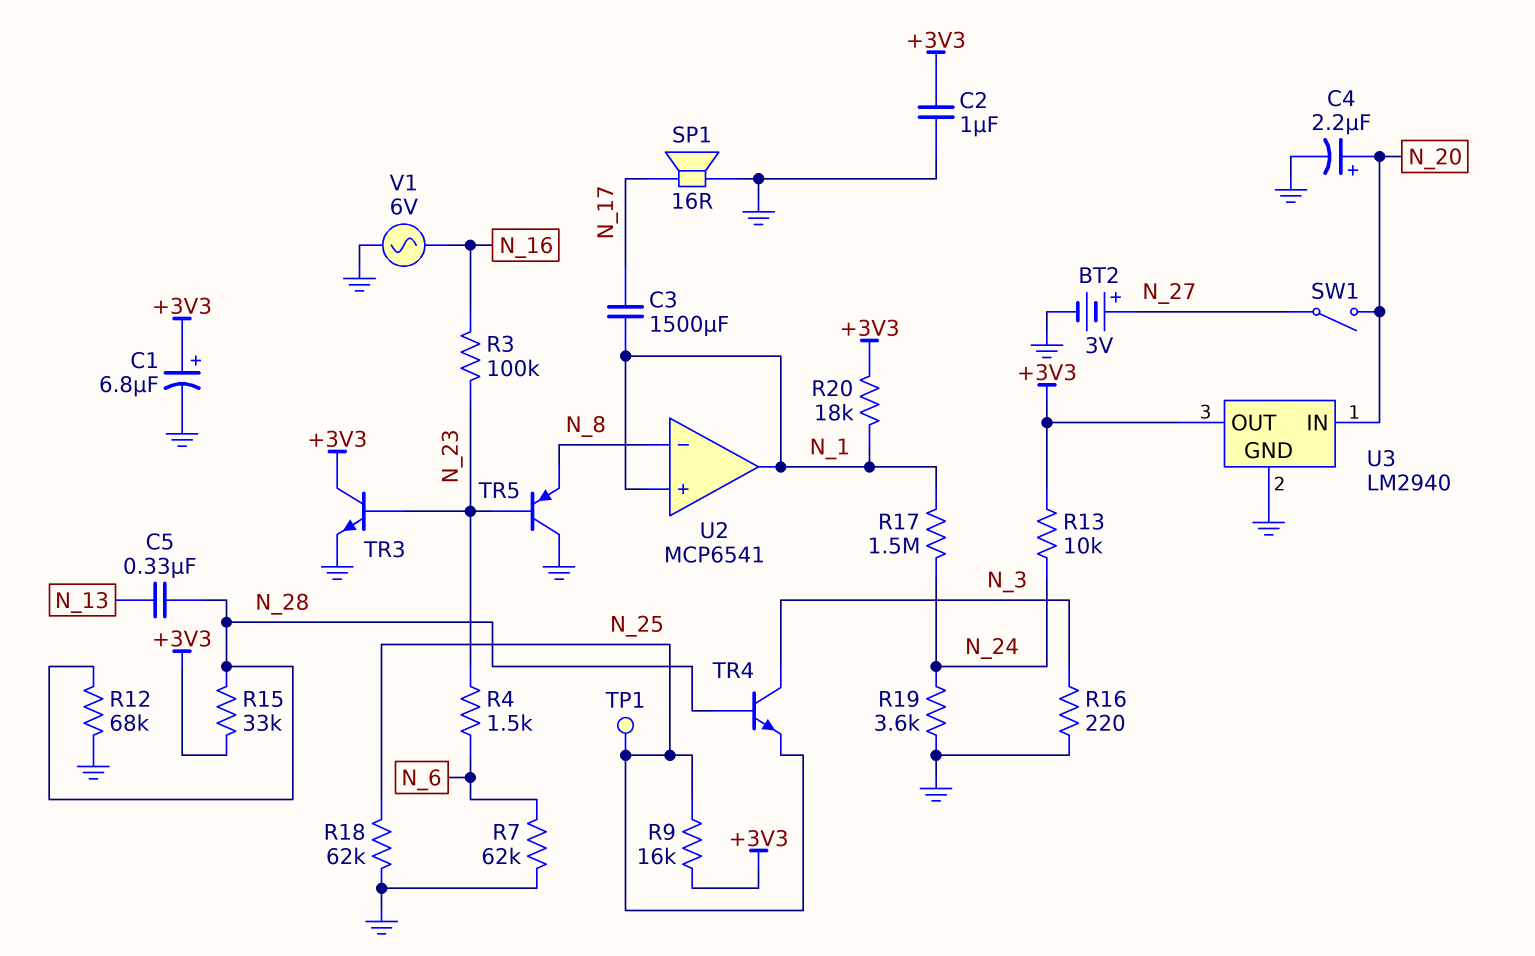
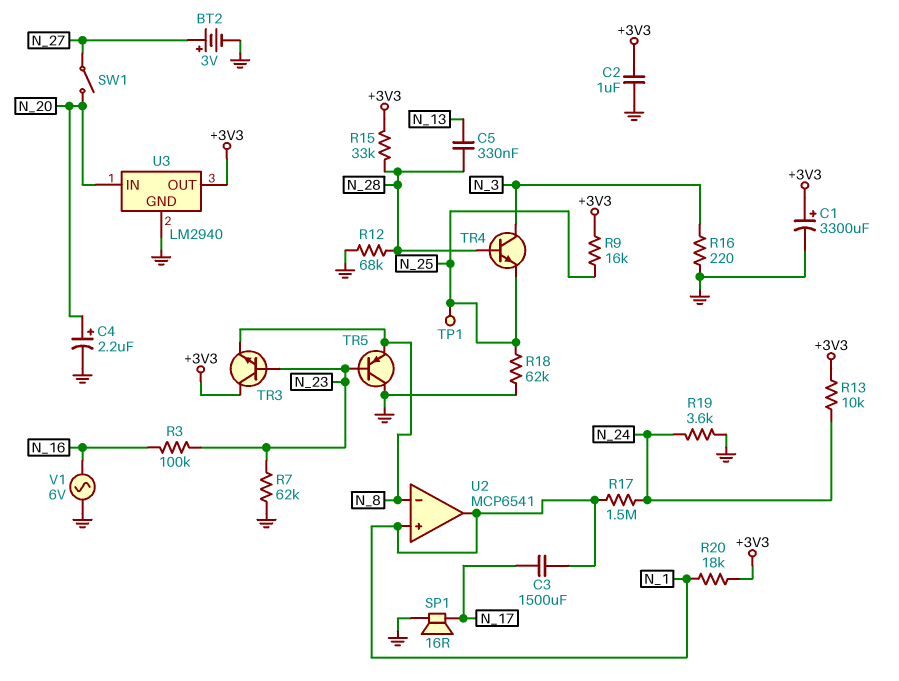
C1: 6.8uF (plus +3V3, minus GND) -> 3300uF (plus +3V3, minus GND)
R4: 1.5k (N_6, N_23) -> none
R7: 62k (GND, N_6) -> 62k (GND, N_23)
TR3: NPN (B N_23, C +3V3, E GND) -> NPN (B N_23, C +3V3, E N_8)

